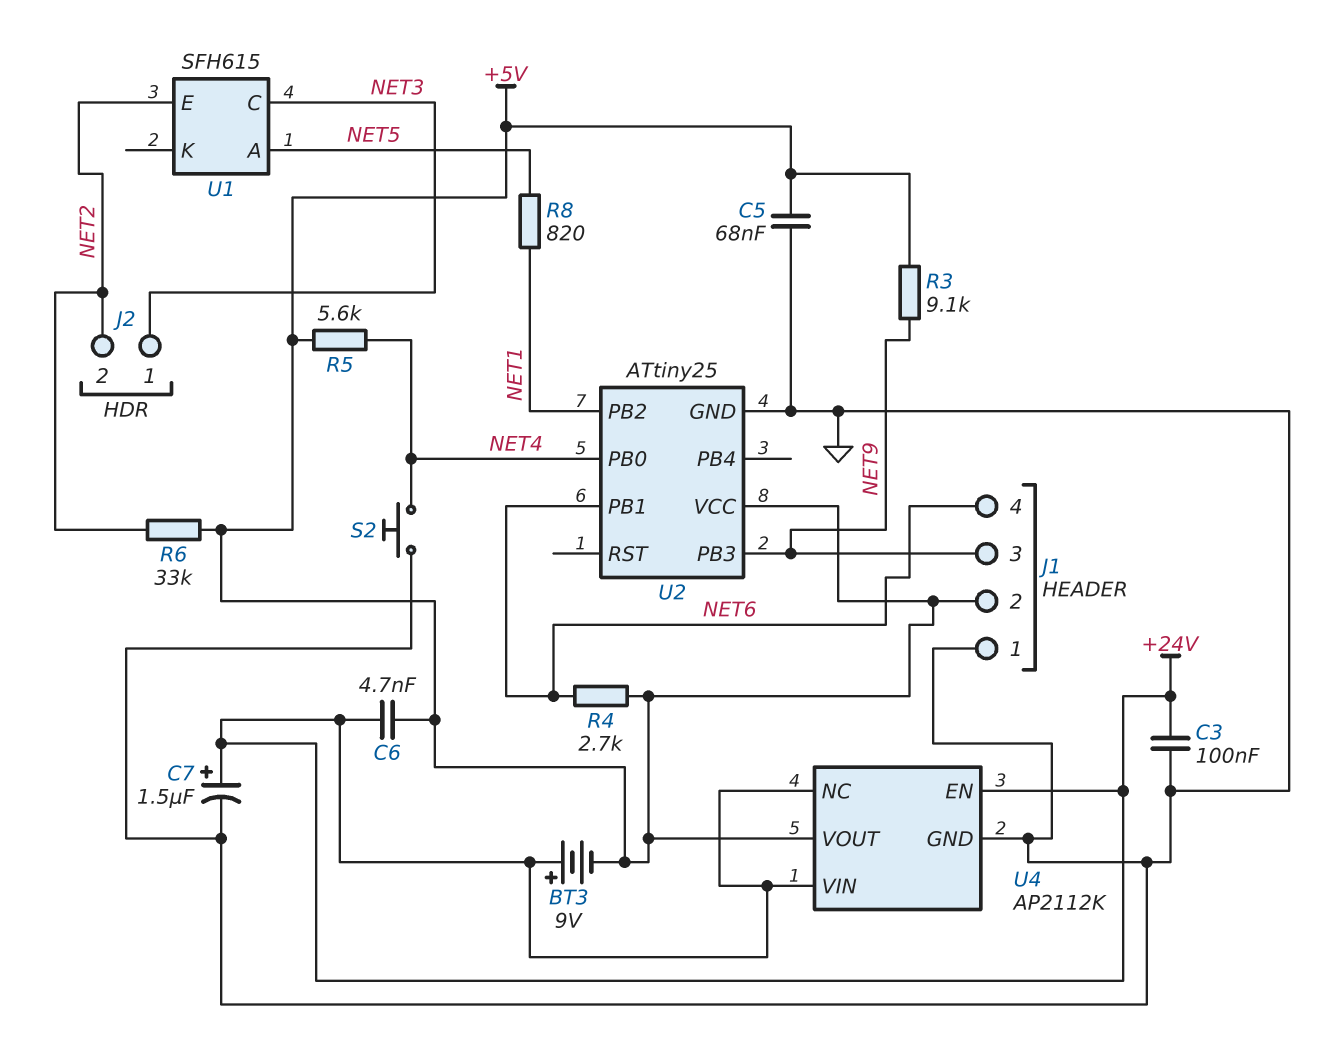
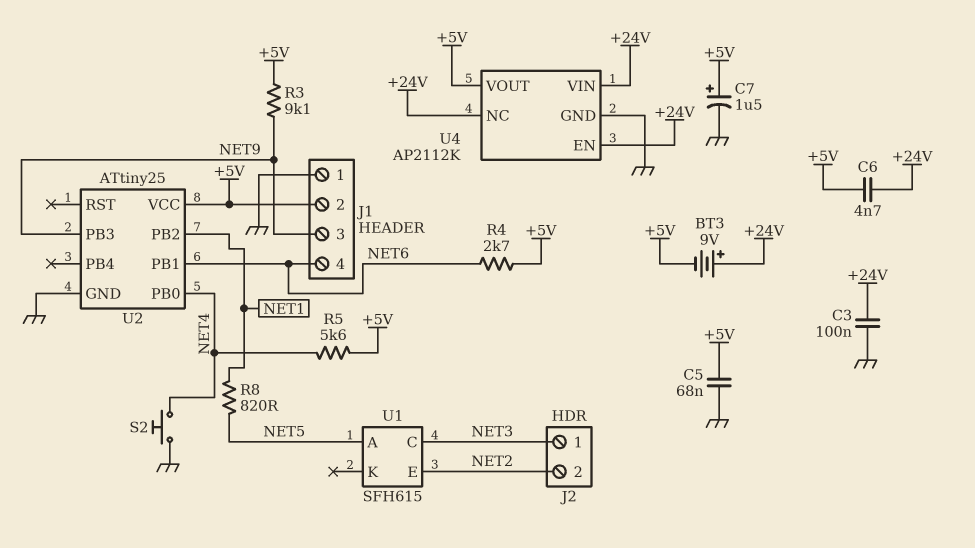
C7: 1.5uF (plus +24V, minus GND) -> 1.5uF (plus +5V, minus GND)
R6: 33k (+5V, NET2) -> none

